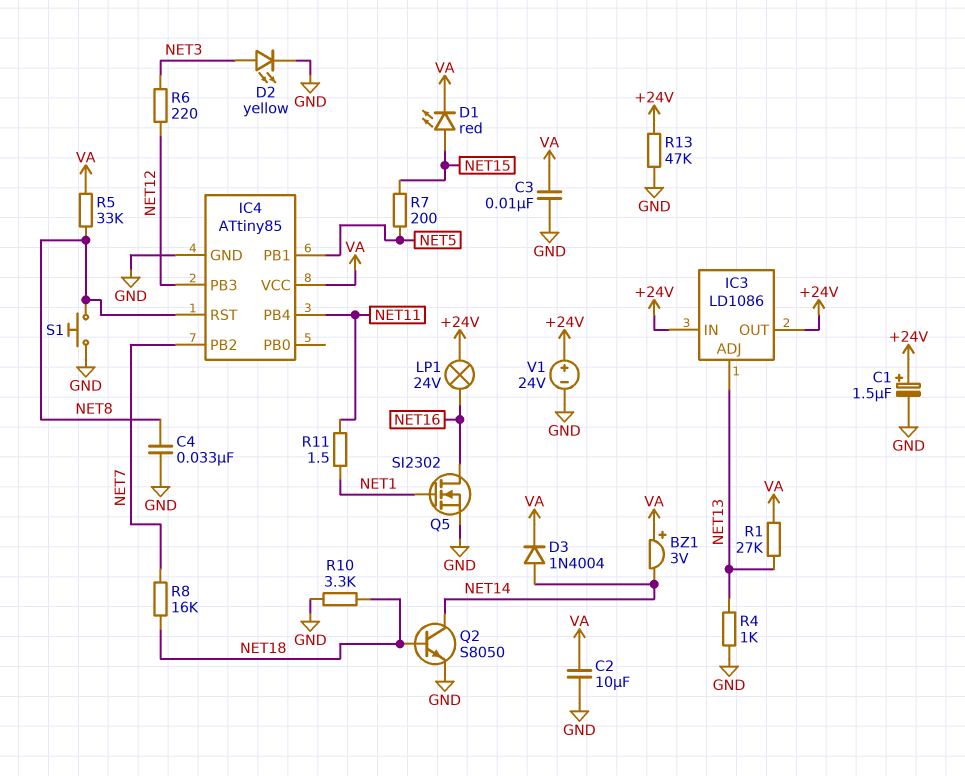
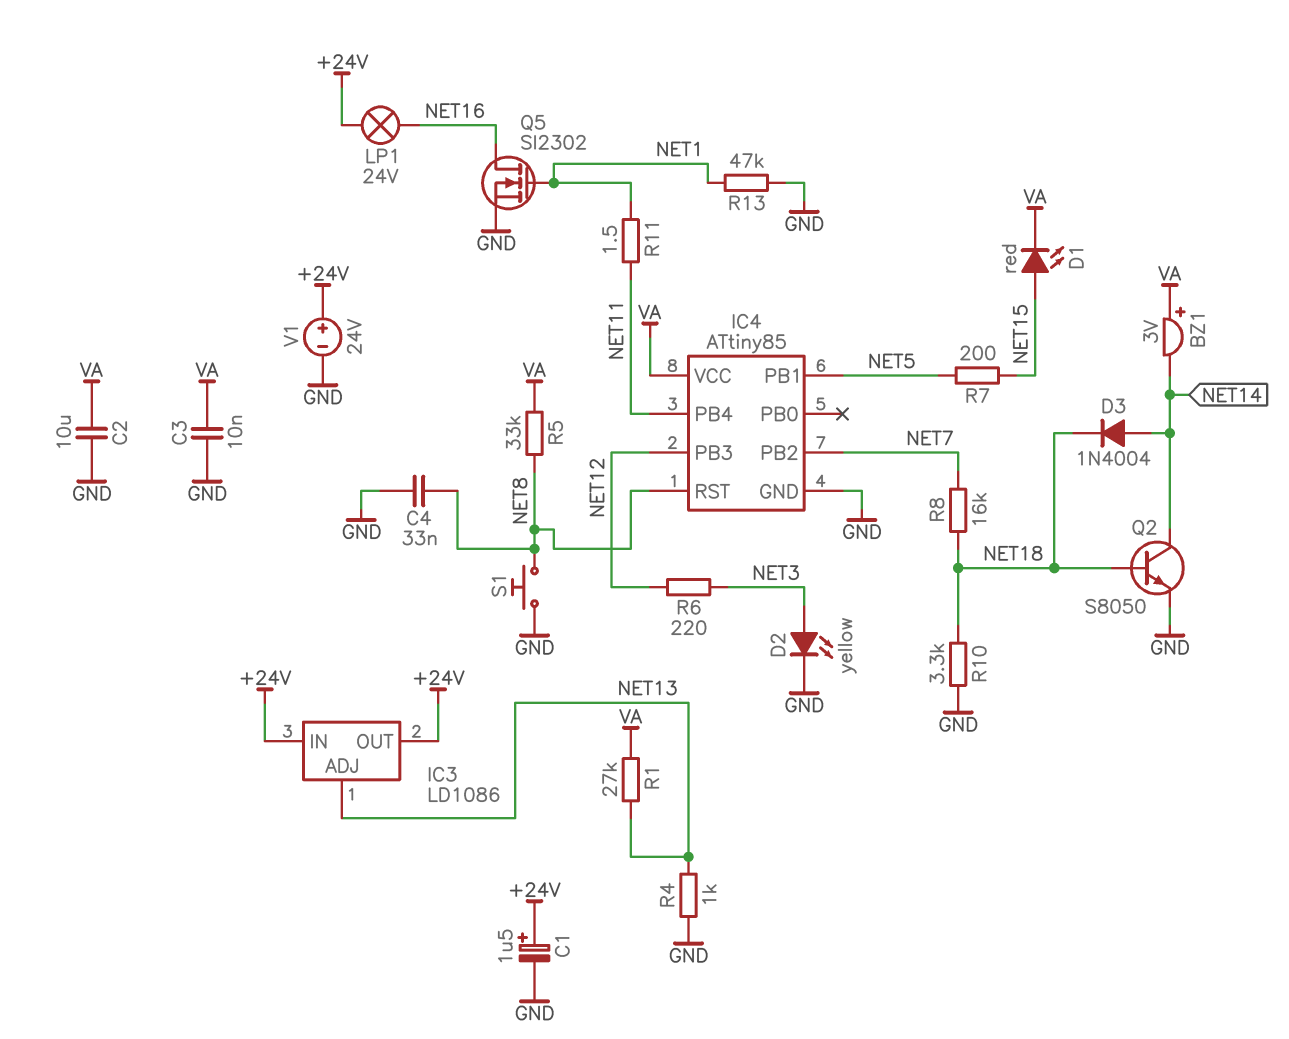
D3: diode 1N4004 (A NET14, K VA) -> diode 1N4004 (A NET14, K NET18)
R13: 47k (+24V, GND) -> 47k (GND, NET1)

